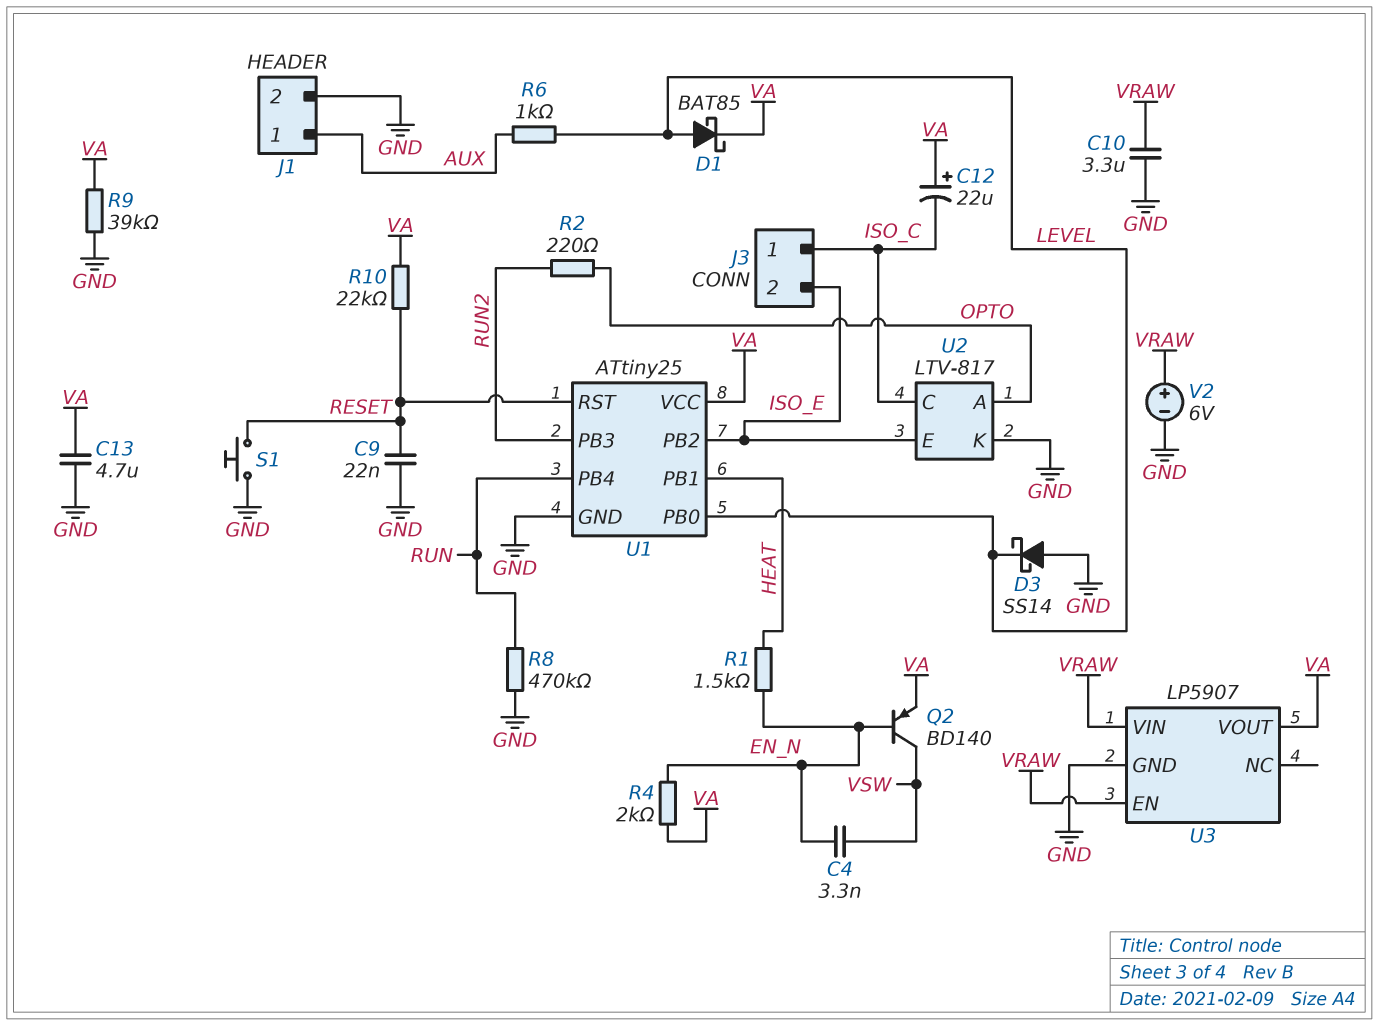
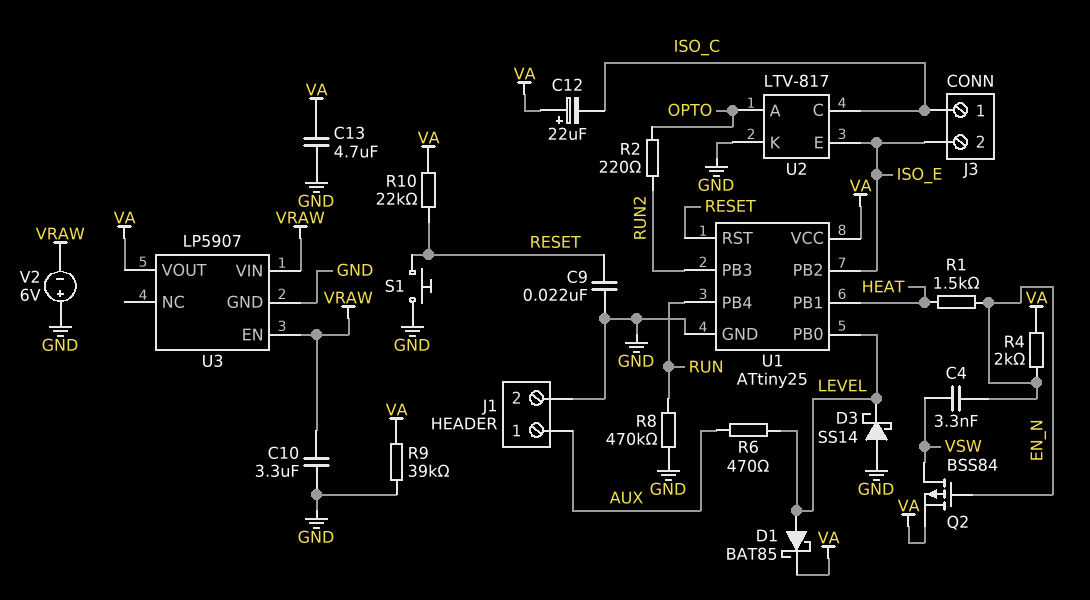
Q2: PNP BD140 (B EN_N, C VSW, E VA) -> PMOS BSS84 (G EN_N, D VSW, S VA)
R6: 1k (AUX, LEVEL) -> 470 (AUX, LEVEL)
V2: 6V (plus VRAW, minus GND) -> 6V (plus GND, minus VRAW)

